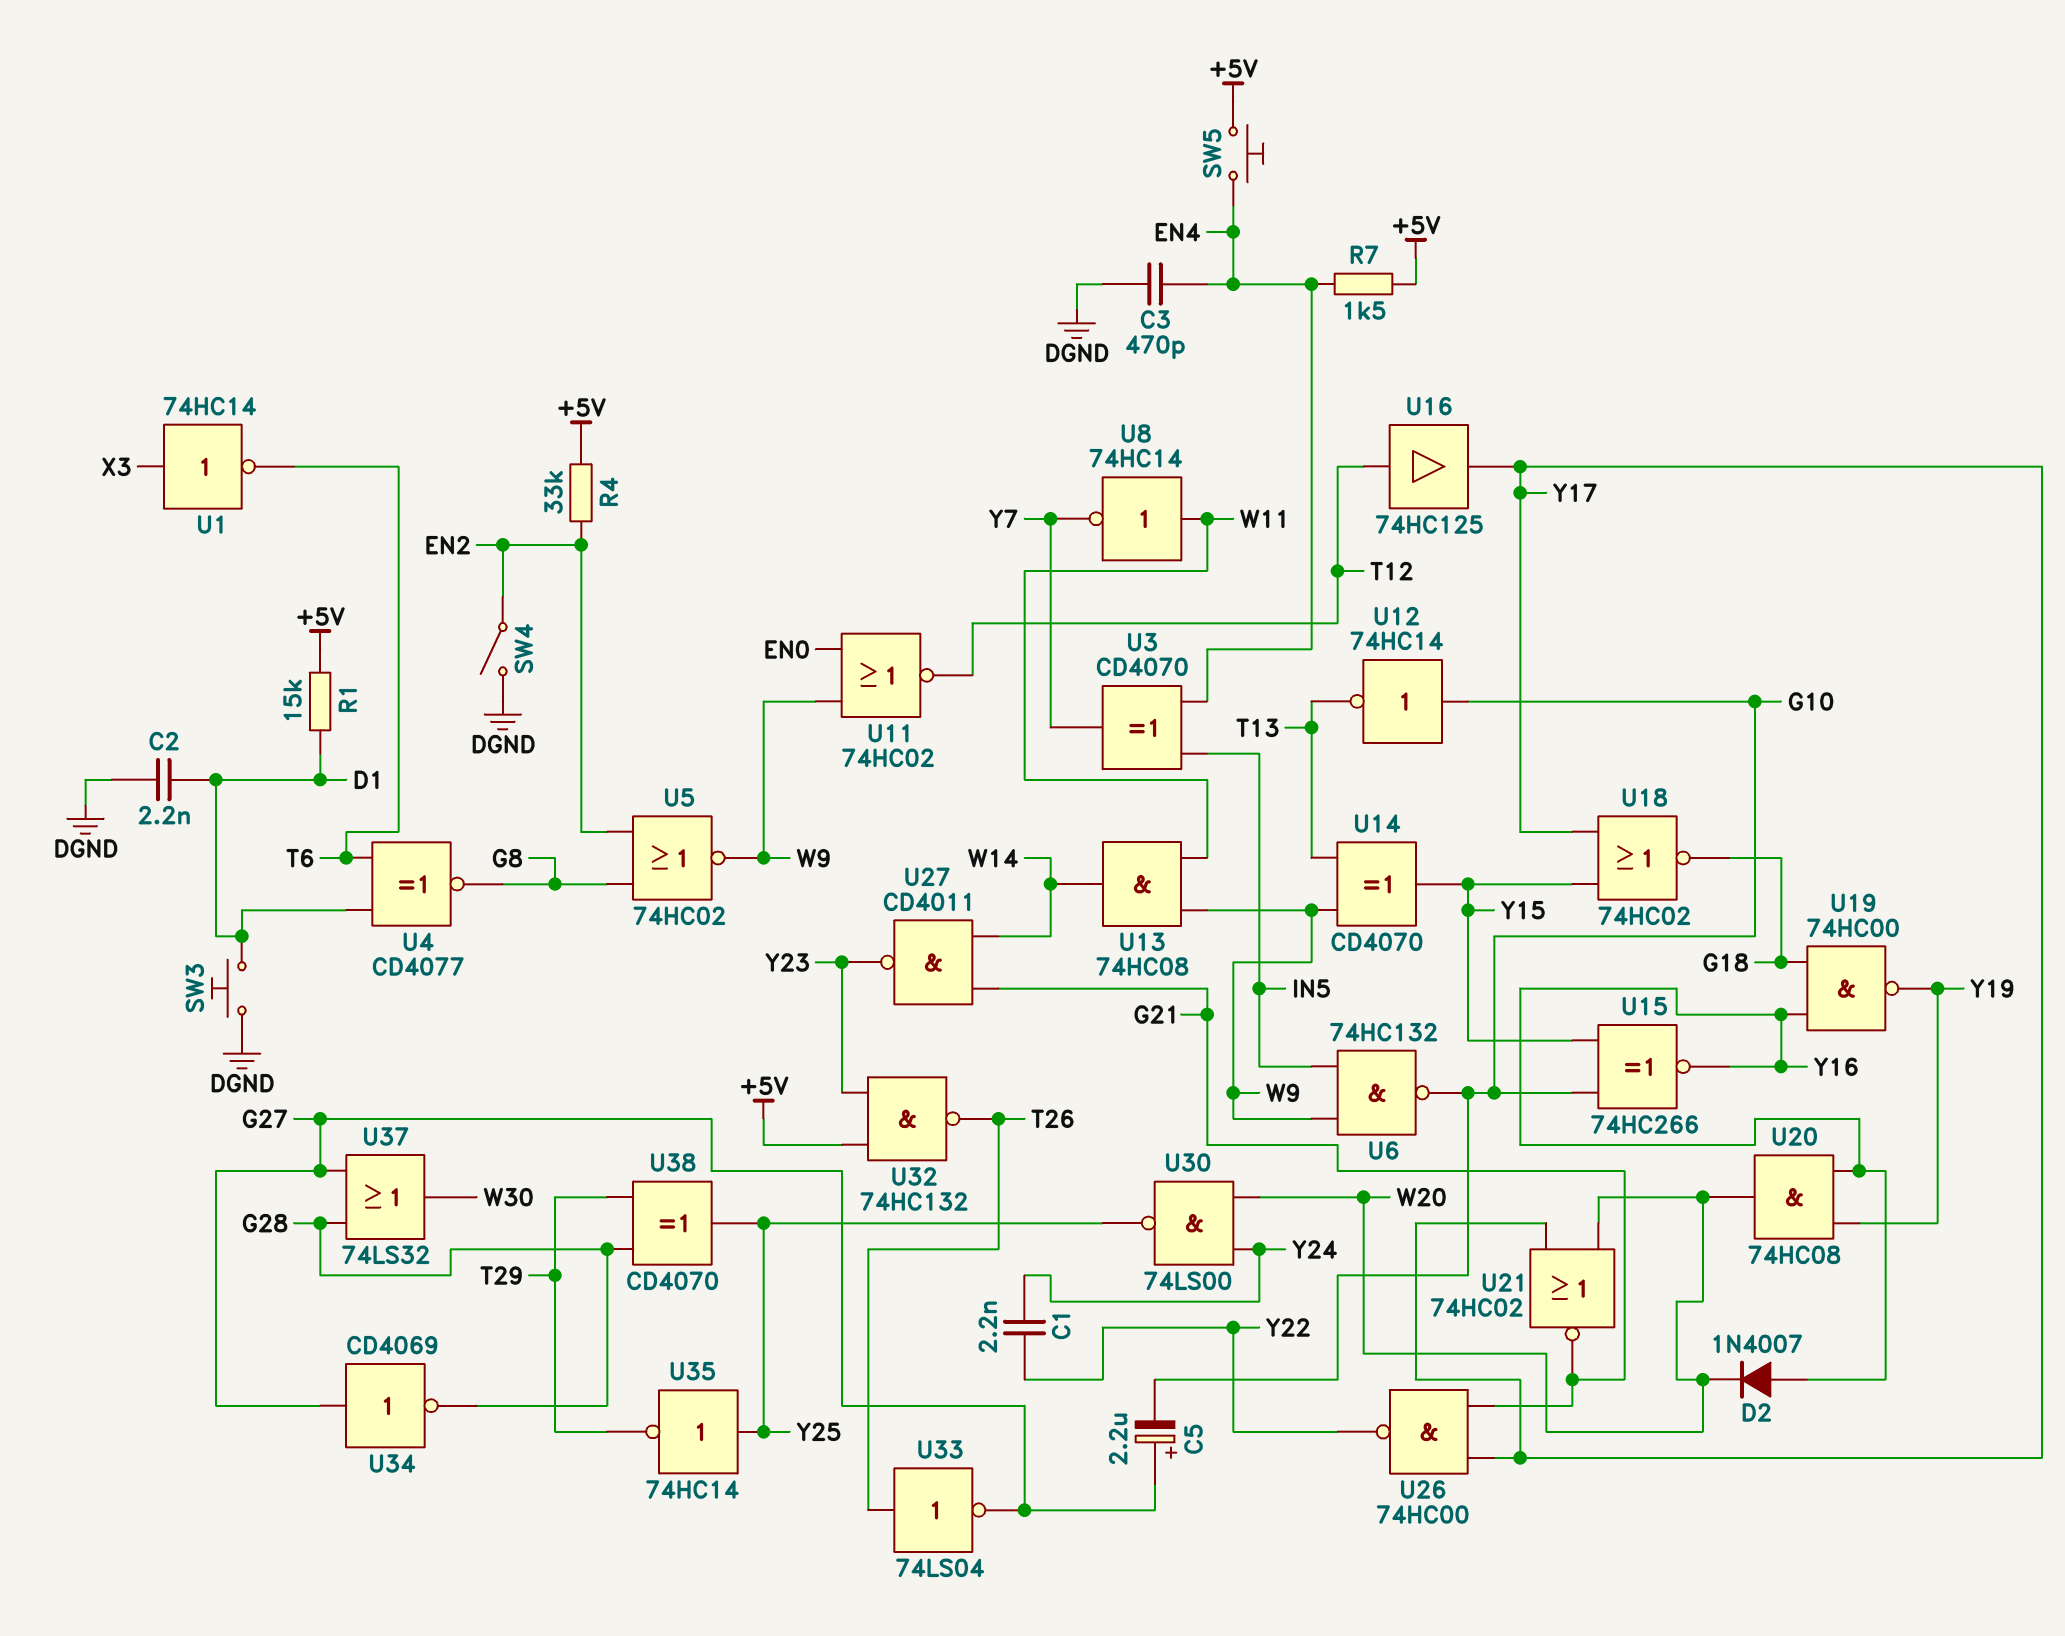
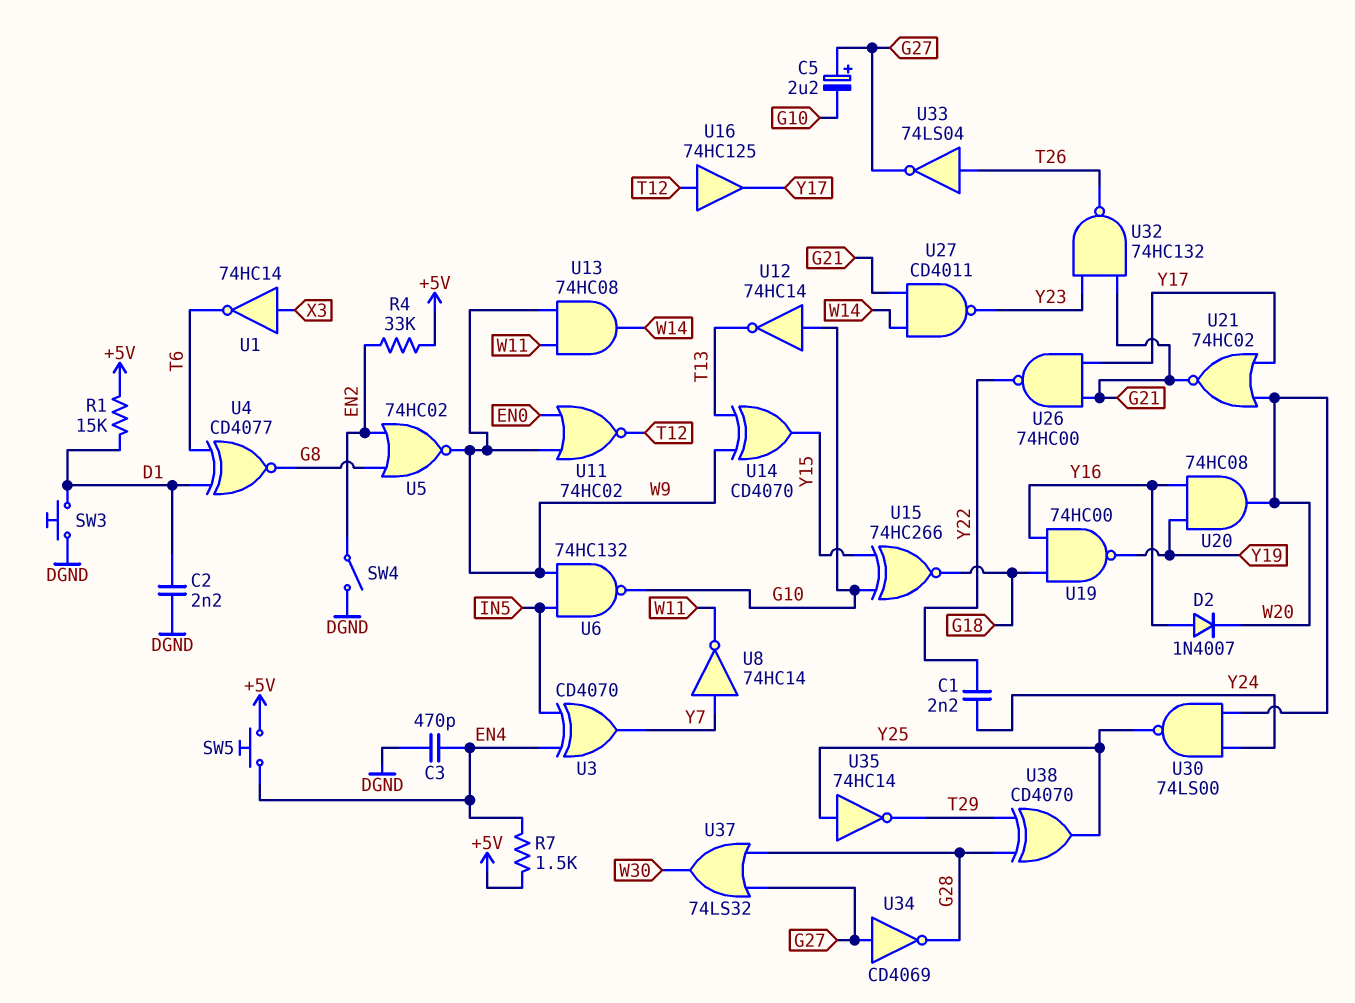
U8: NOT 74HC14 (in W11, out Y7) -> NOT 74HC14 (in Y7, out W11)
U15: XNOR 74HC266 (in G10, in Y15, out Y16) -> XNOR 74HC266 (in G10, in Y15, out G18)
U18: NOR 74HC02 (in Y15, in Y17, out G18) -> none
U32: NAND 74HC132 (in +5V, in Y23, out T26) -> NAND 74HC132 (in G21, in Y23, out T26)

